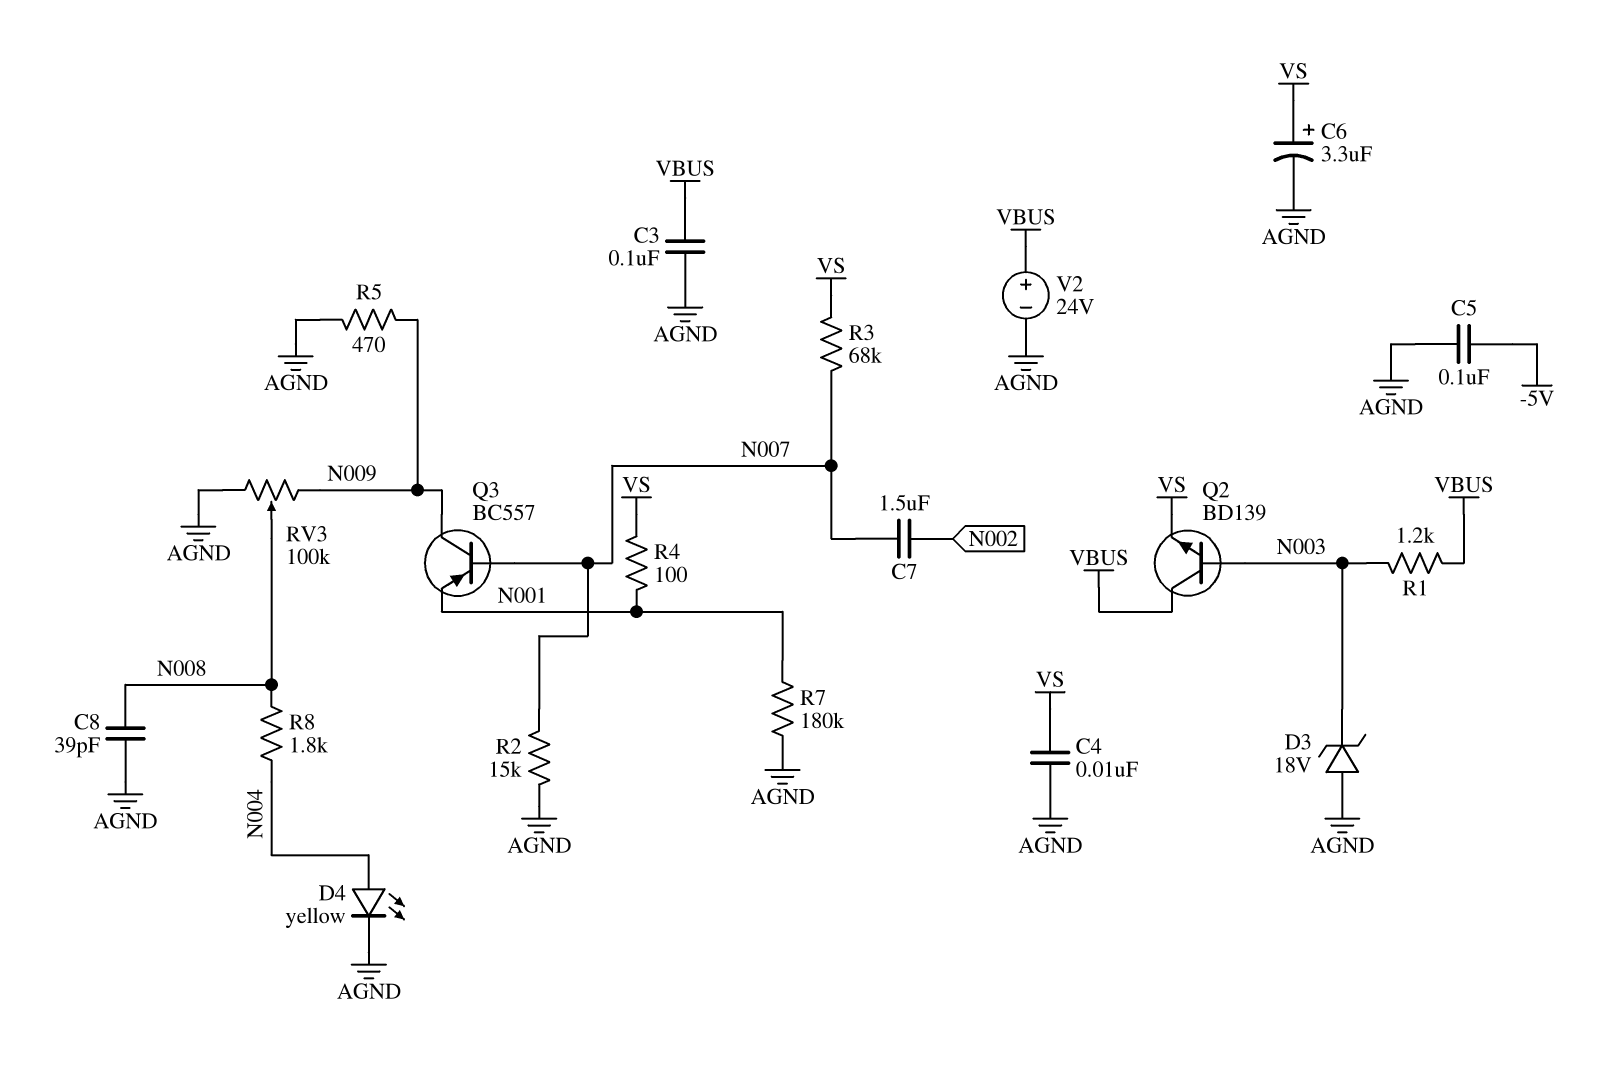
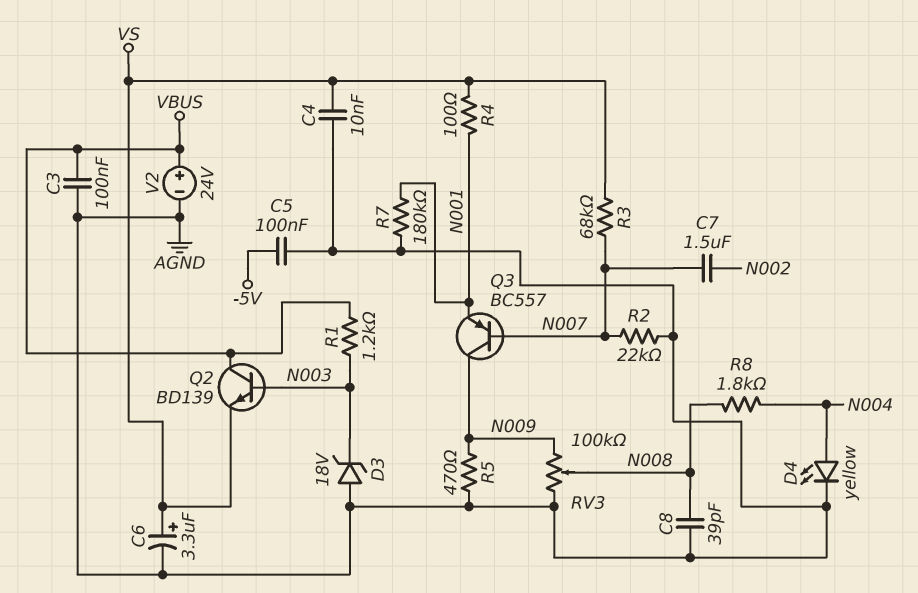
R2: 15k (AGND, N007) -> 22k (AGND, N007)

